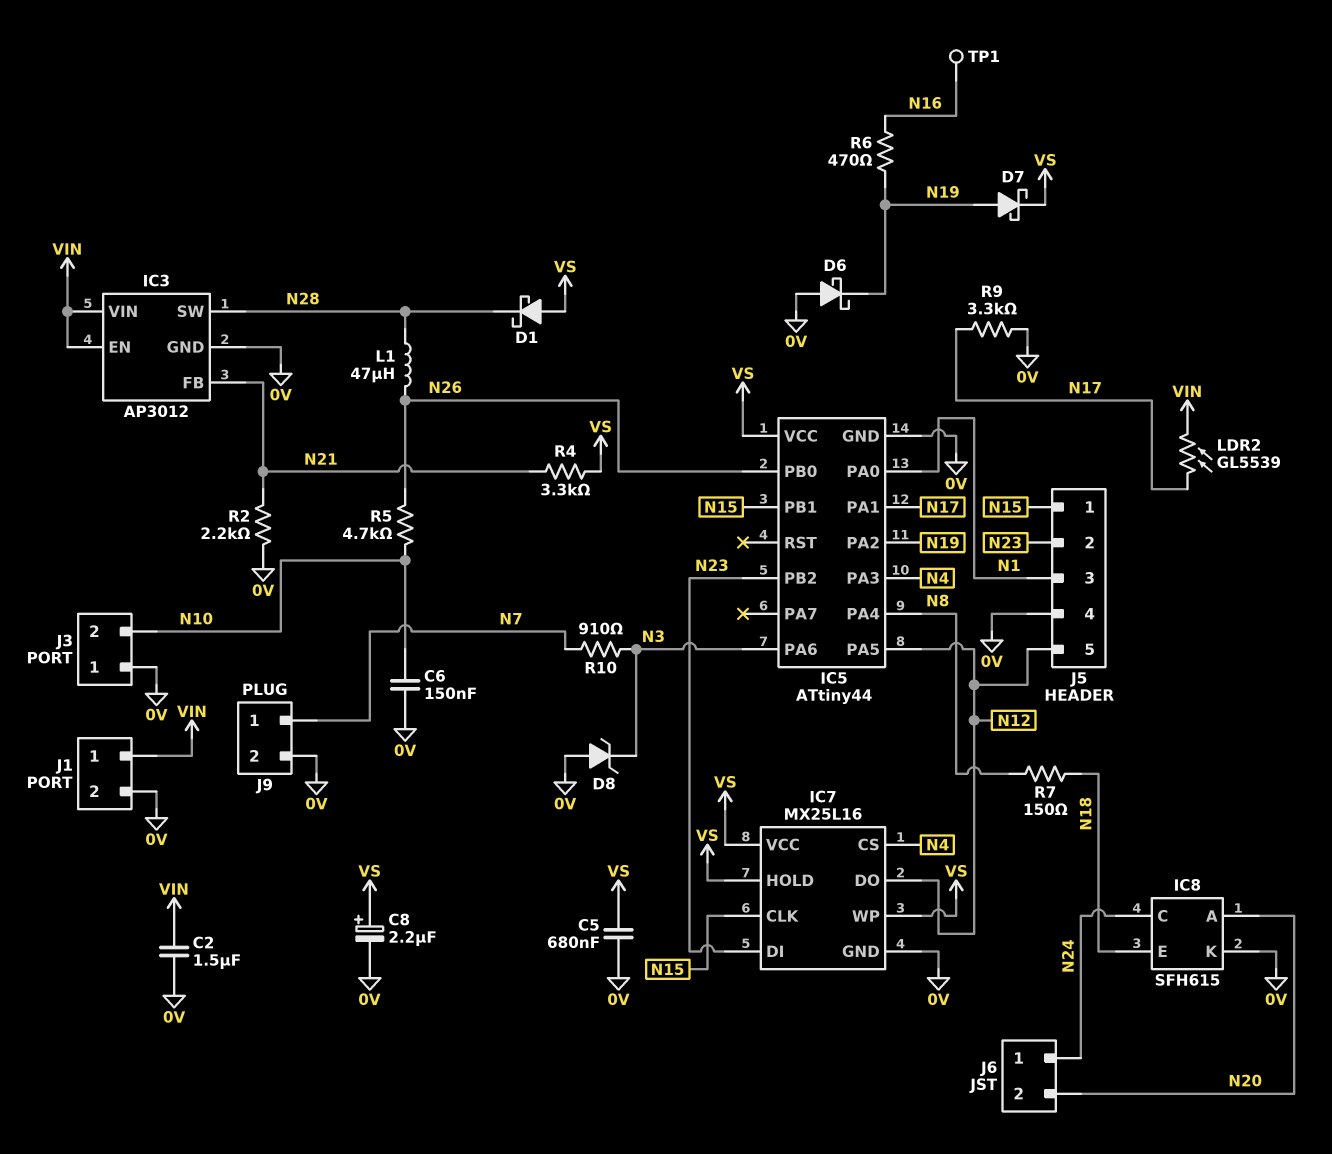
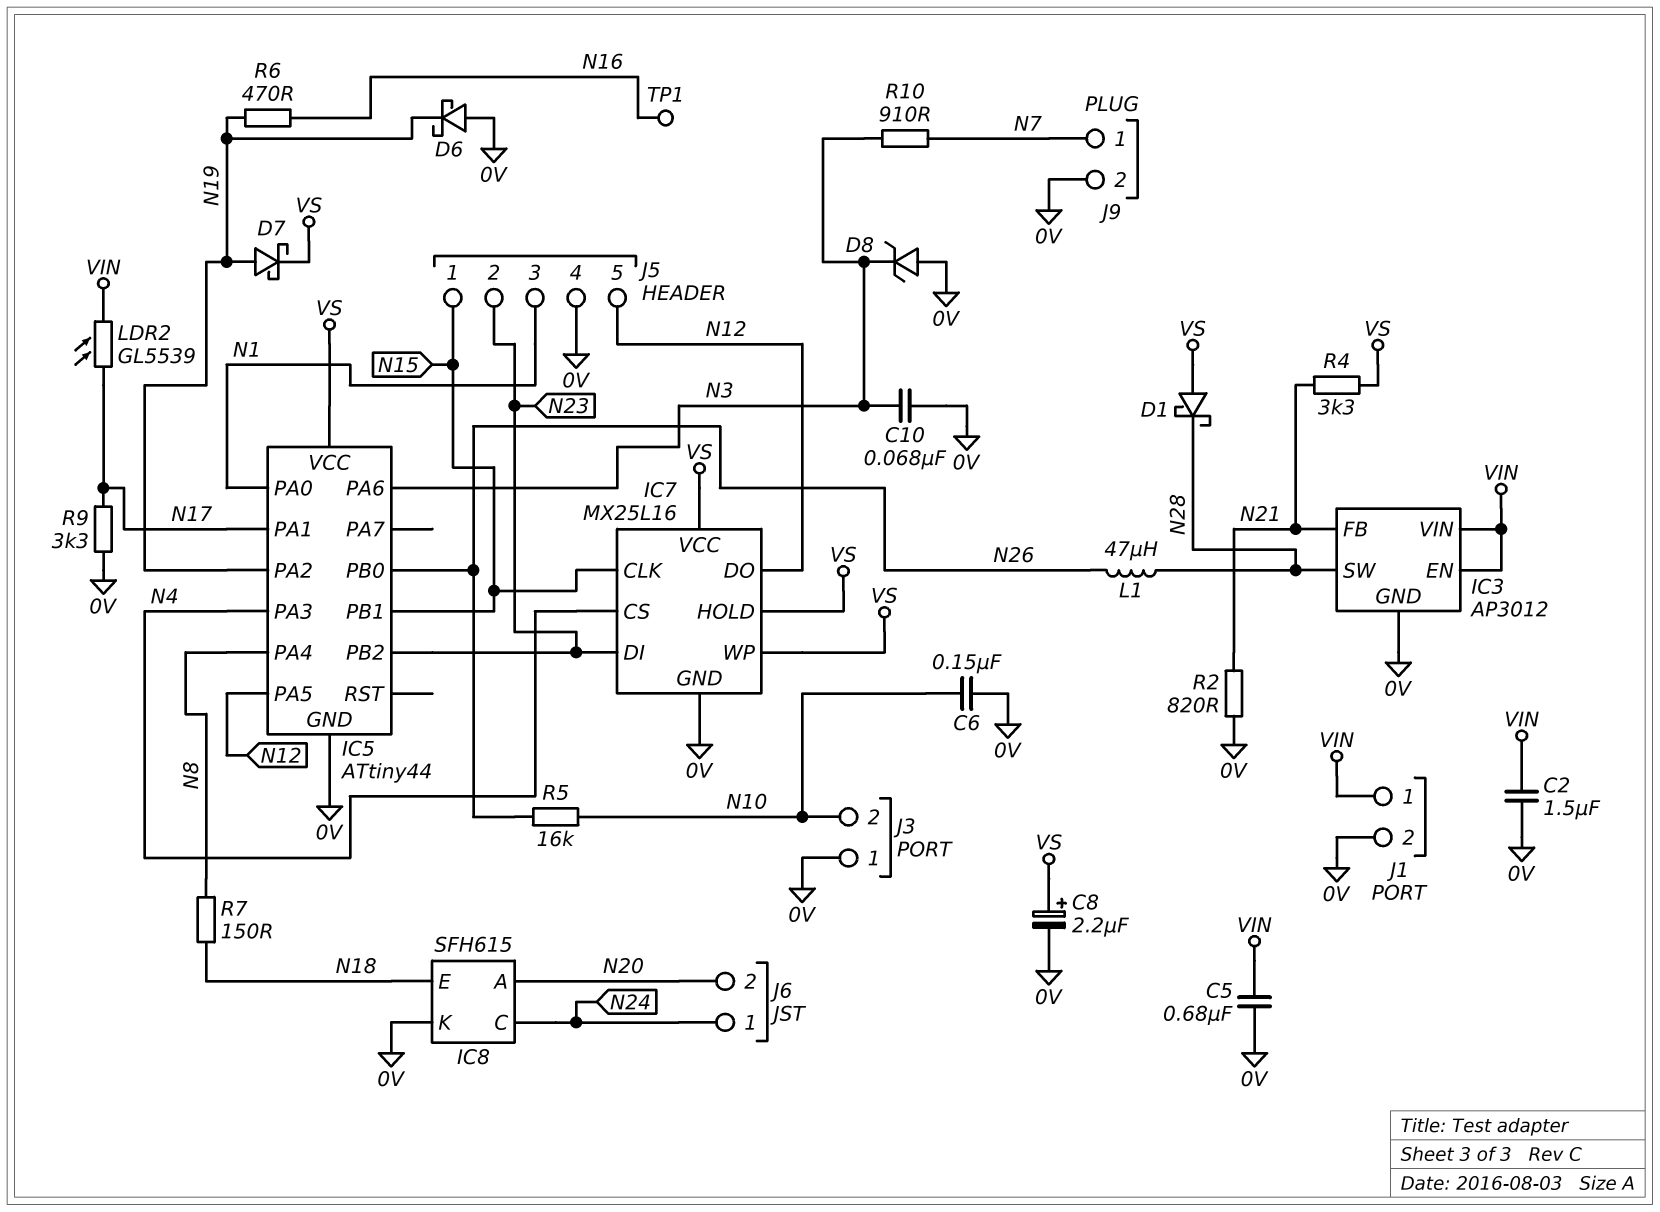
C5: 680nF (0V, VS) -> 680nF (0V, VIN)
C10: none -> 68nF (0V, N3)
R2: 2.2k (0V, N21) -> 820 (0V, N21)
R5: 4.7k (N10, N26) -> 16k (N10, N26)

